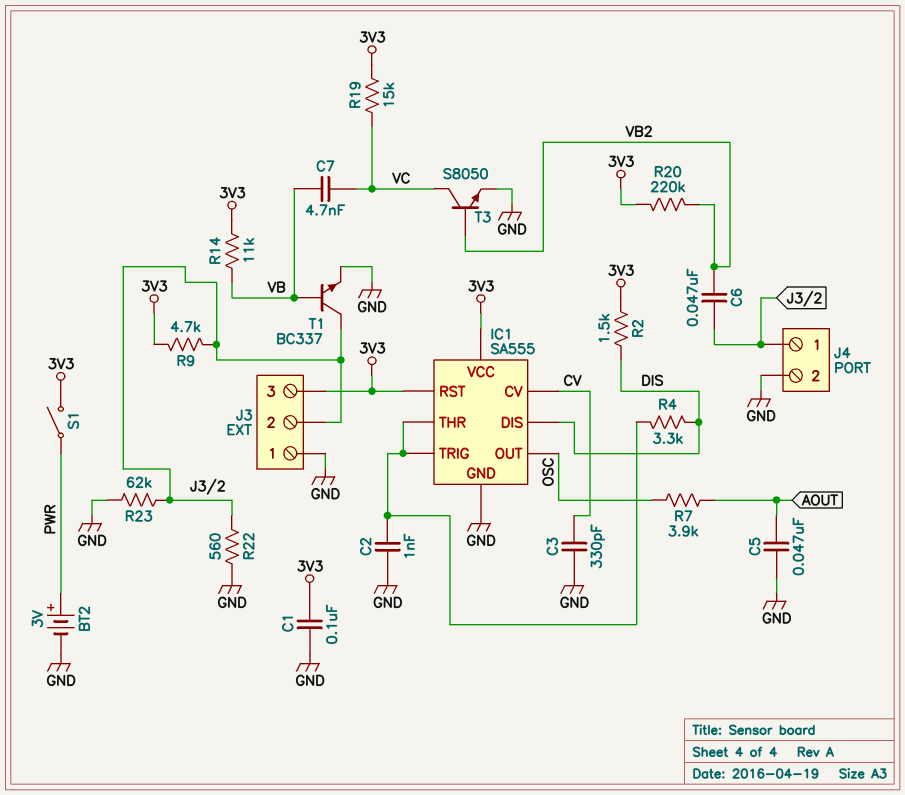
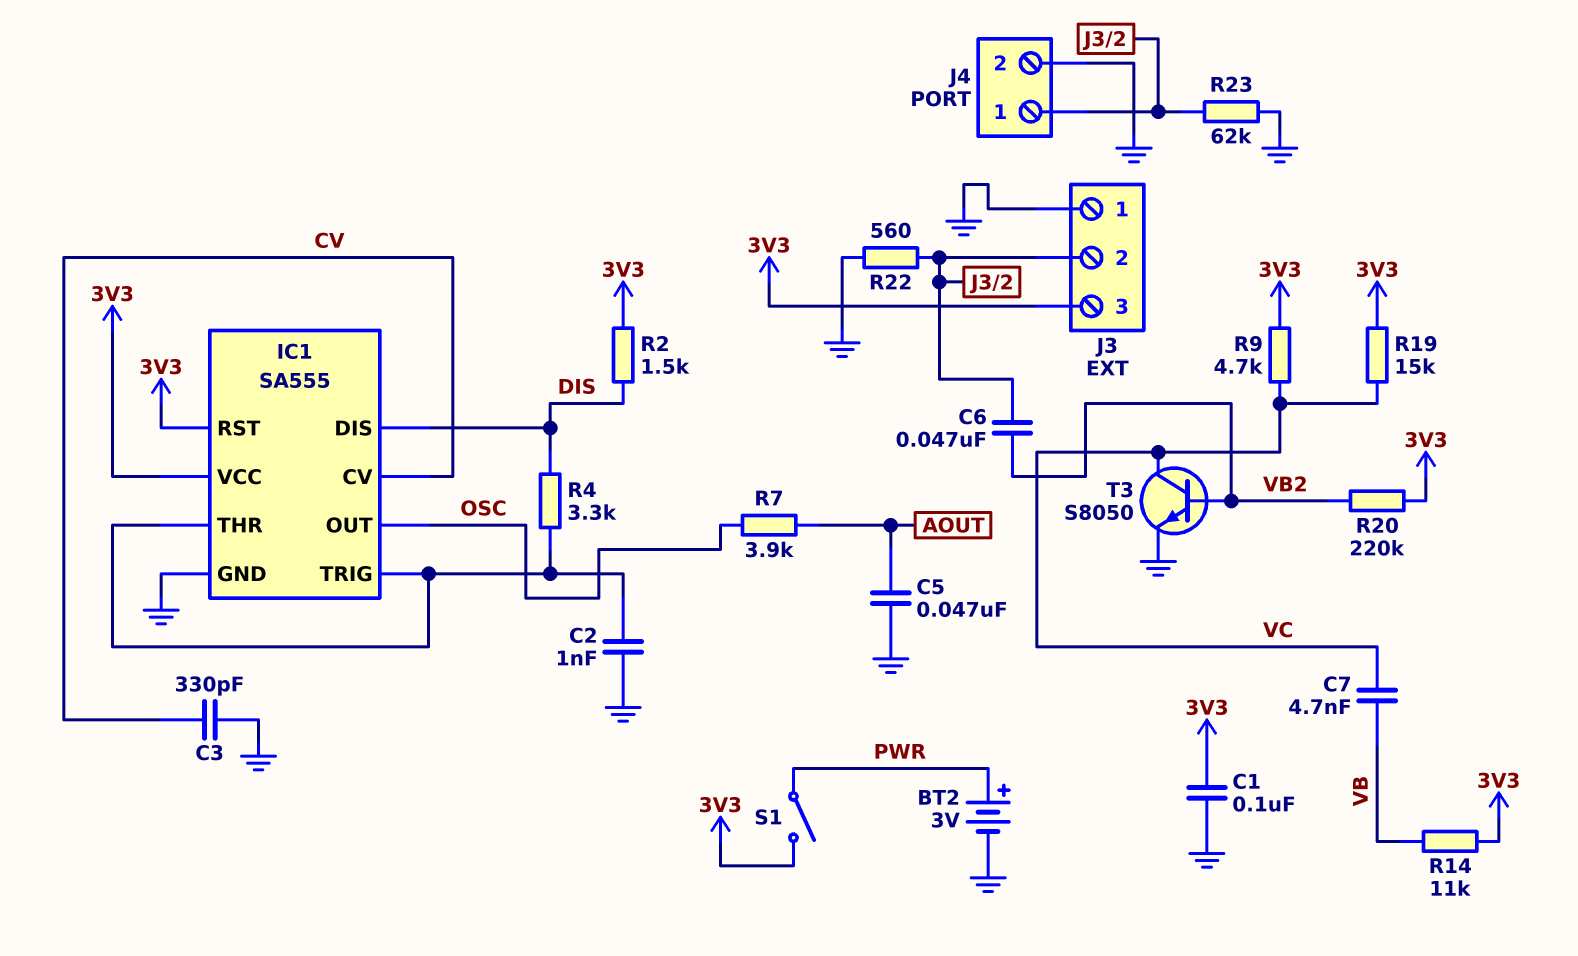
R9: 4.7k (3V3, J3/2) -> 4.7k (3V3, VC)
T1: NPN BC337 (B VB, C J3/2, E GND) -> none

